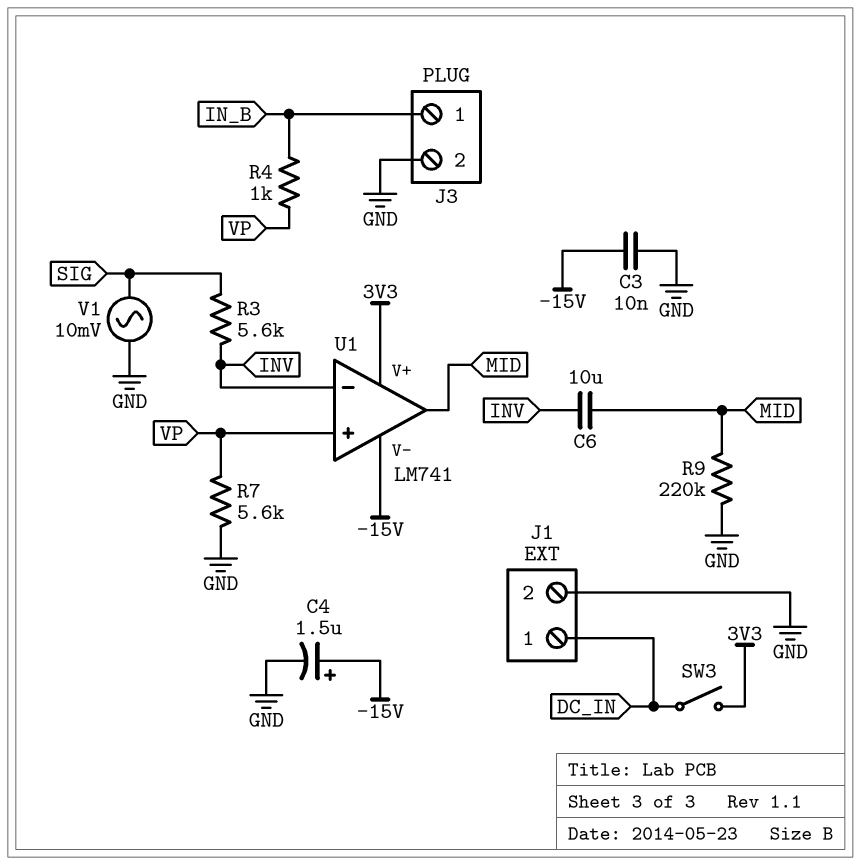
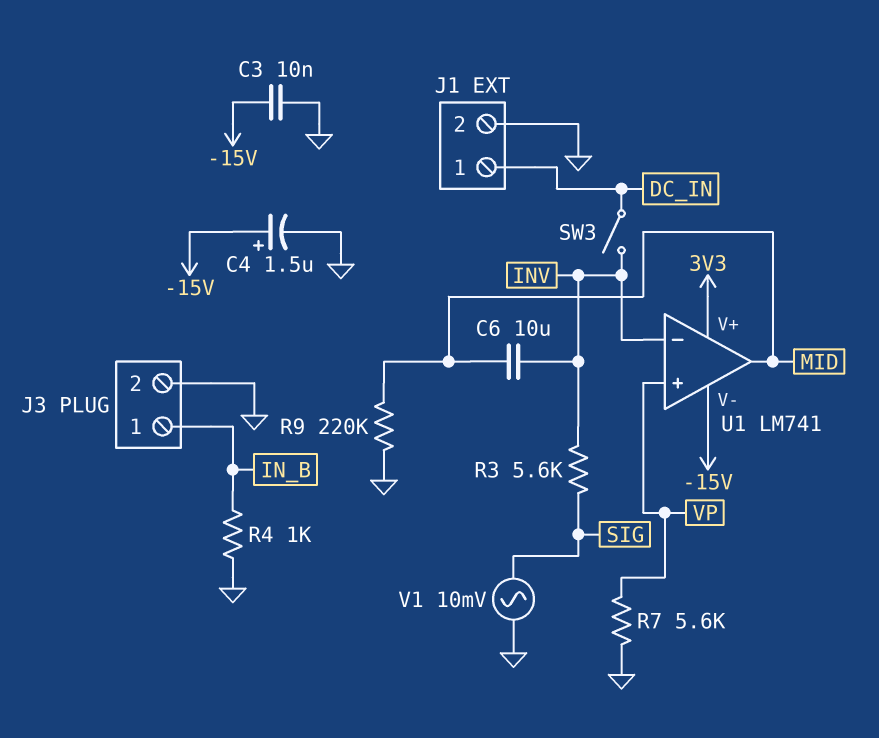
R4: 1k (IN_B, VP) -> 1k (GND, IN_B)
SW3: switch (3V3, DC_IN) -> switch (DC_IN, INV)

